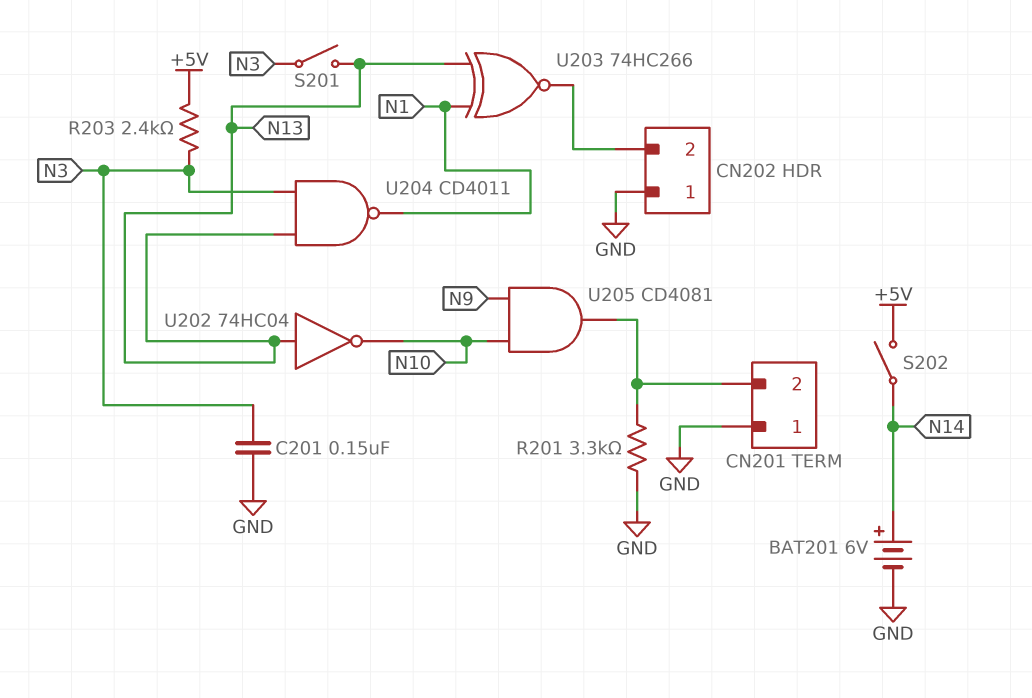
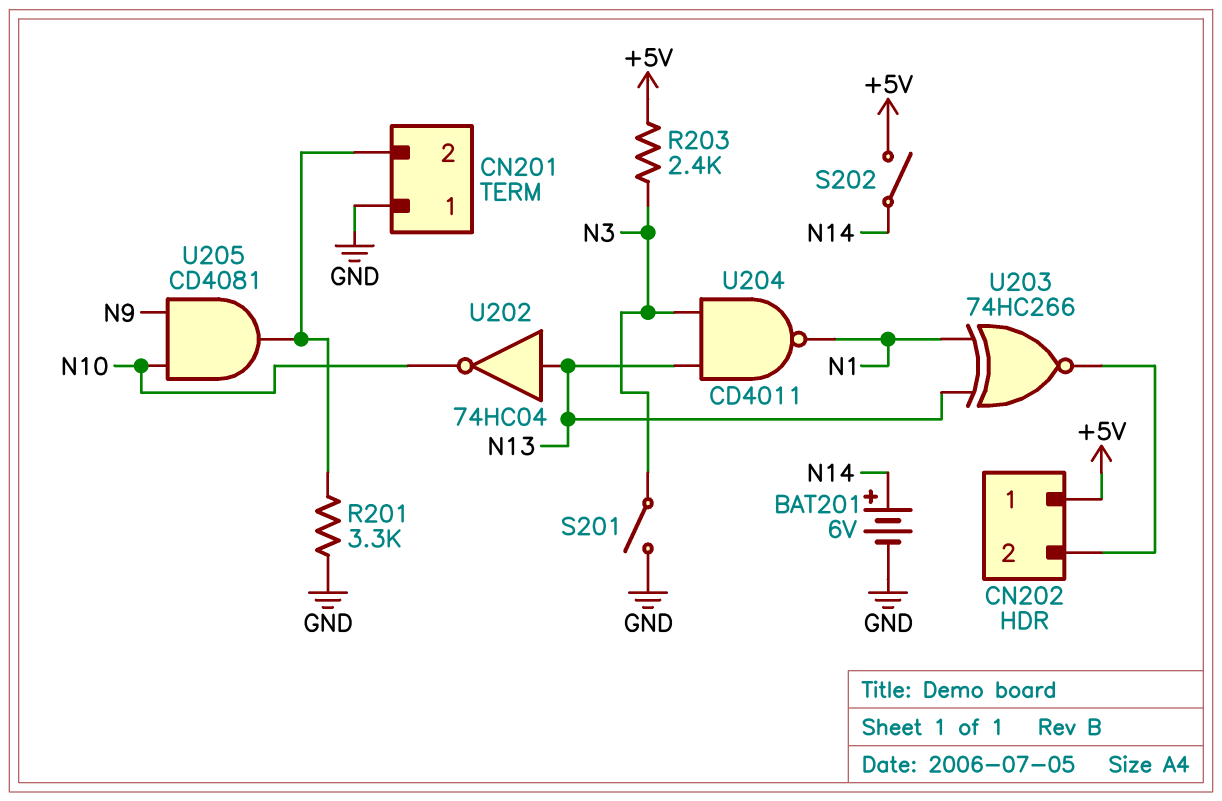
C201: 150nF (GND, N3) -> none
CN202 pin 1: GND -> +5V
S201: switch (N3, N13) -> switch (GND, N3)

